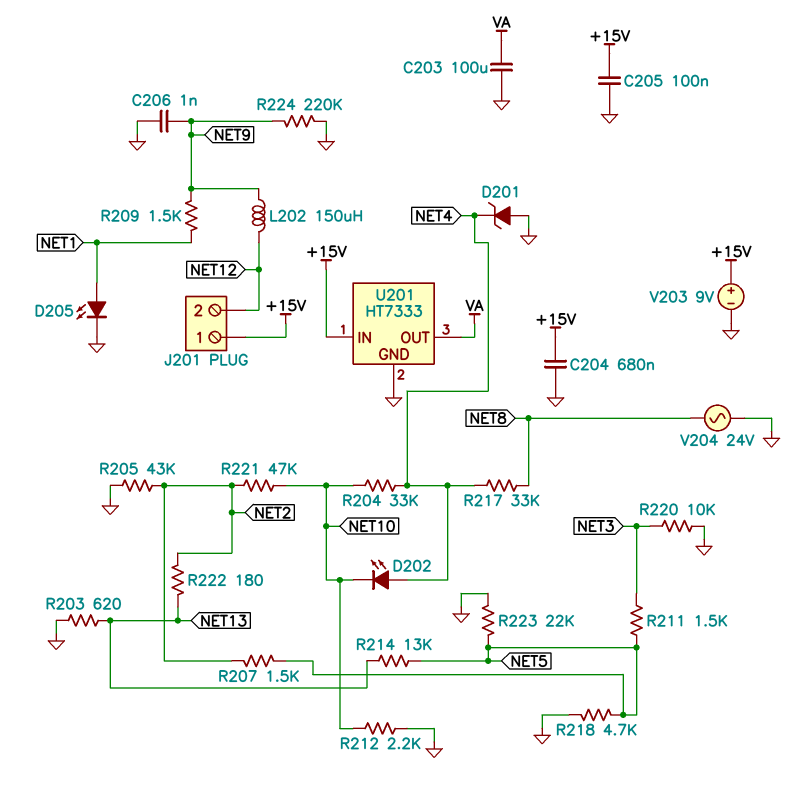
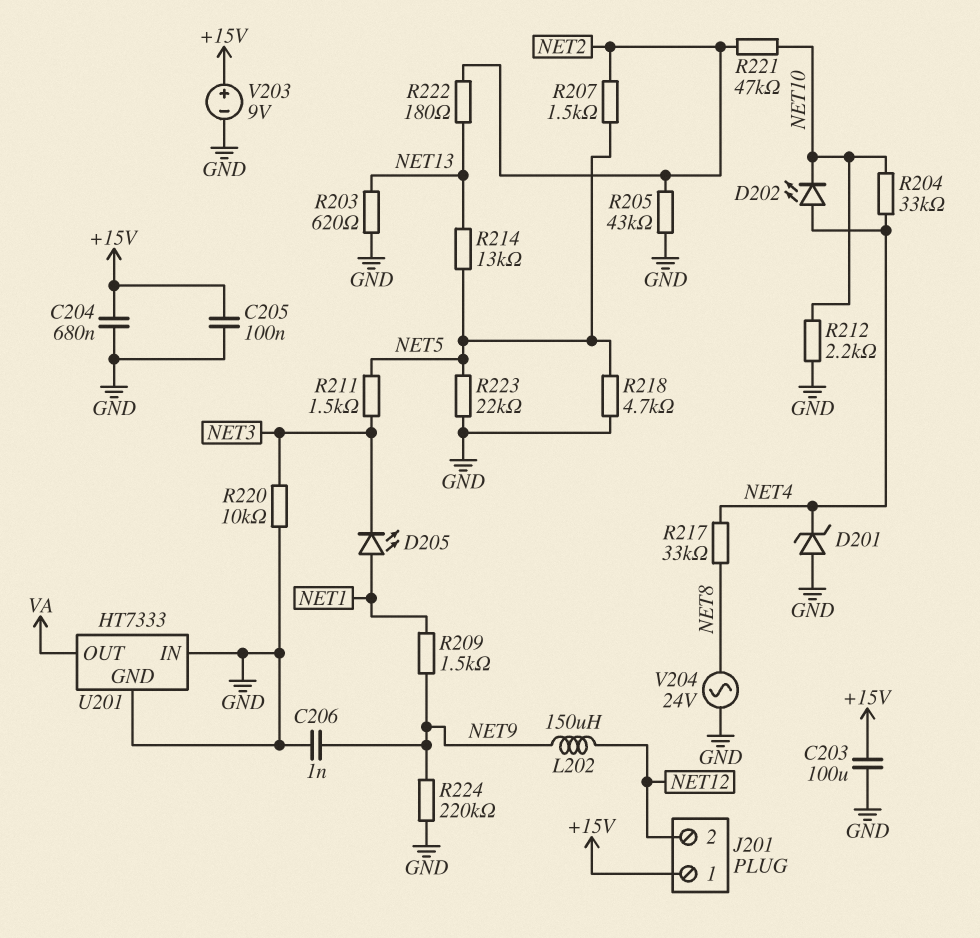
C203: 100uF (GND, VA) -> 100uF (+15V, GND)
D205: LED (A NET1, K GND) -> LED (A NET1, K NET3)
U201 pin IN: +15V -> GND

